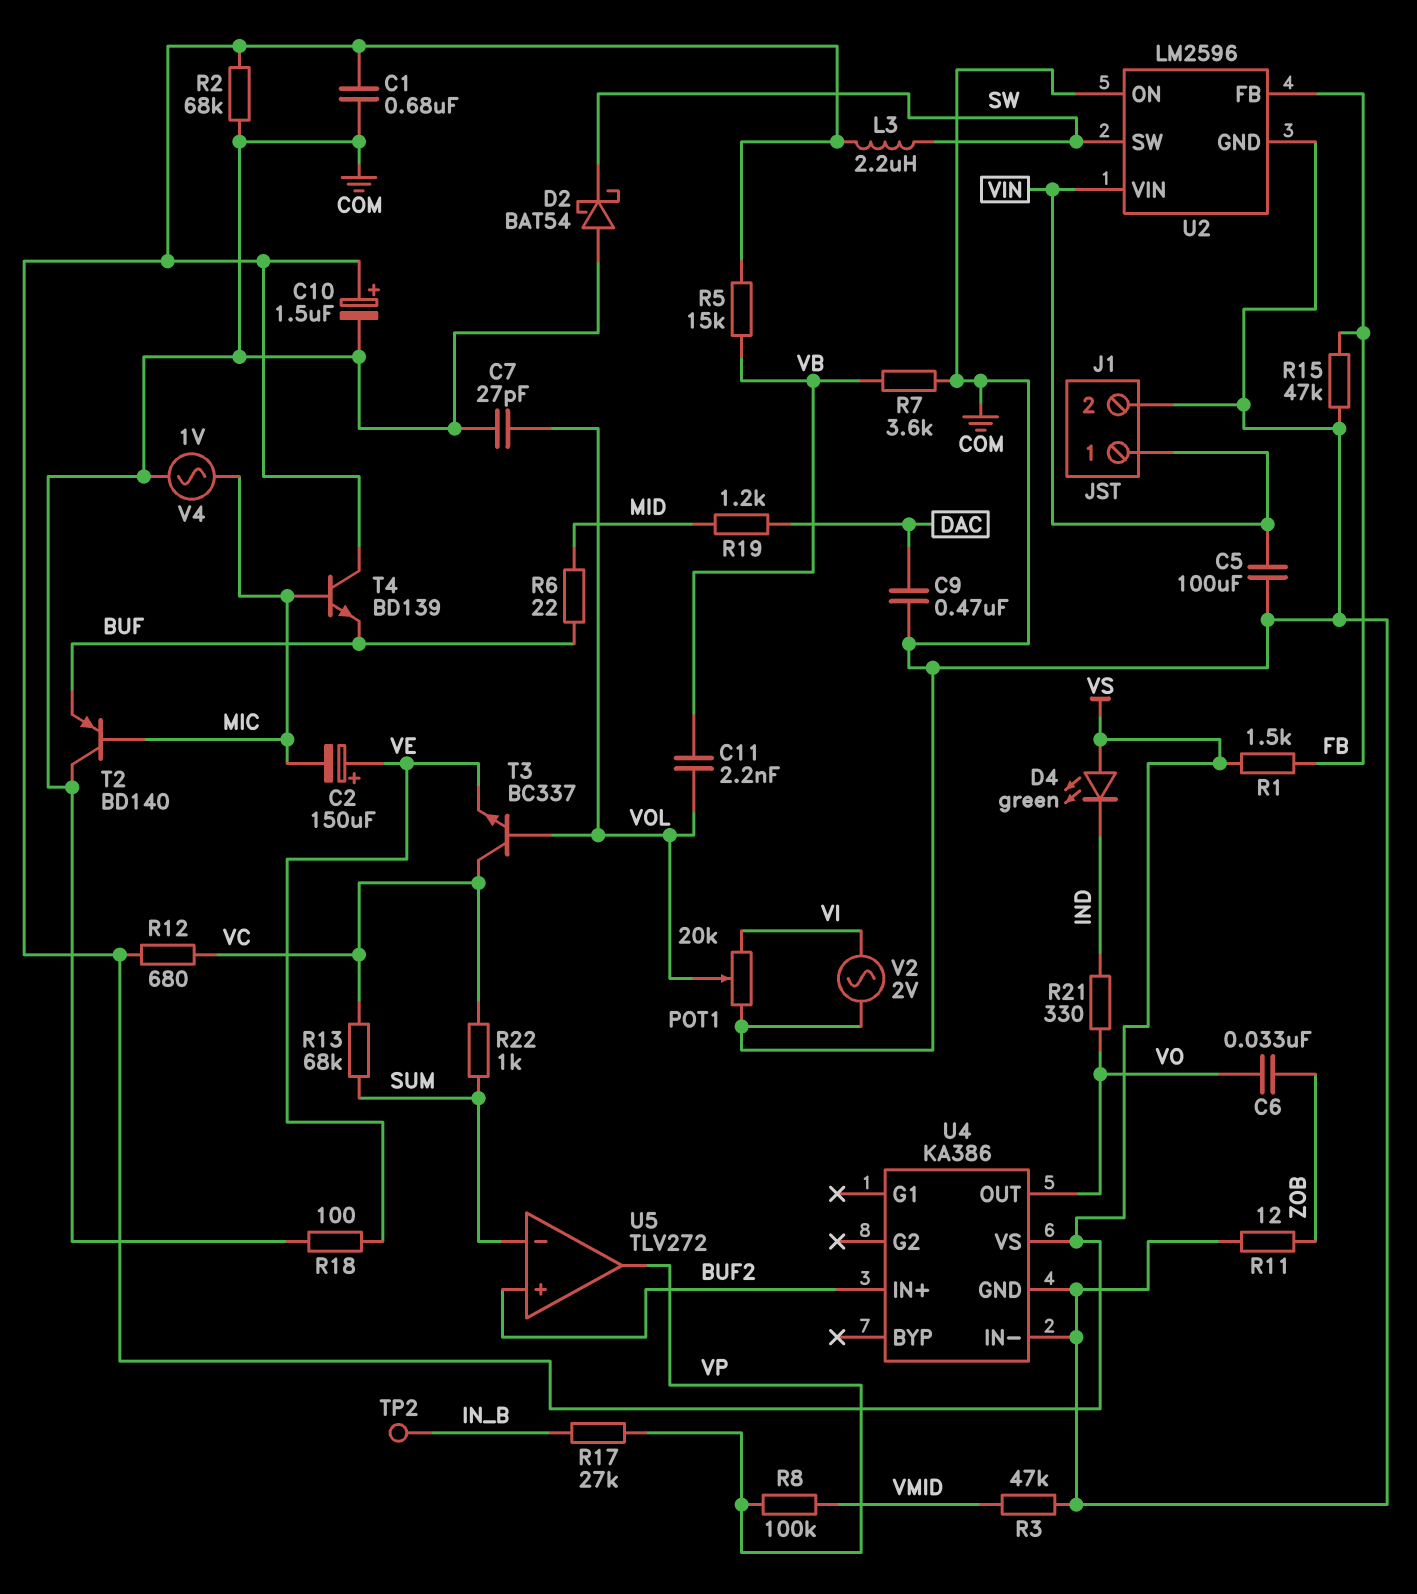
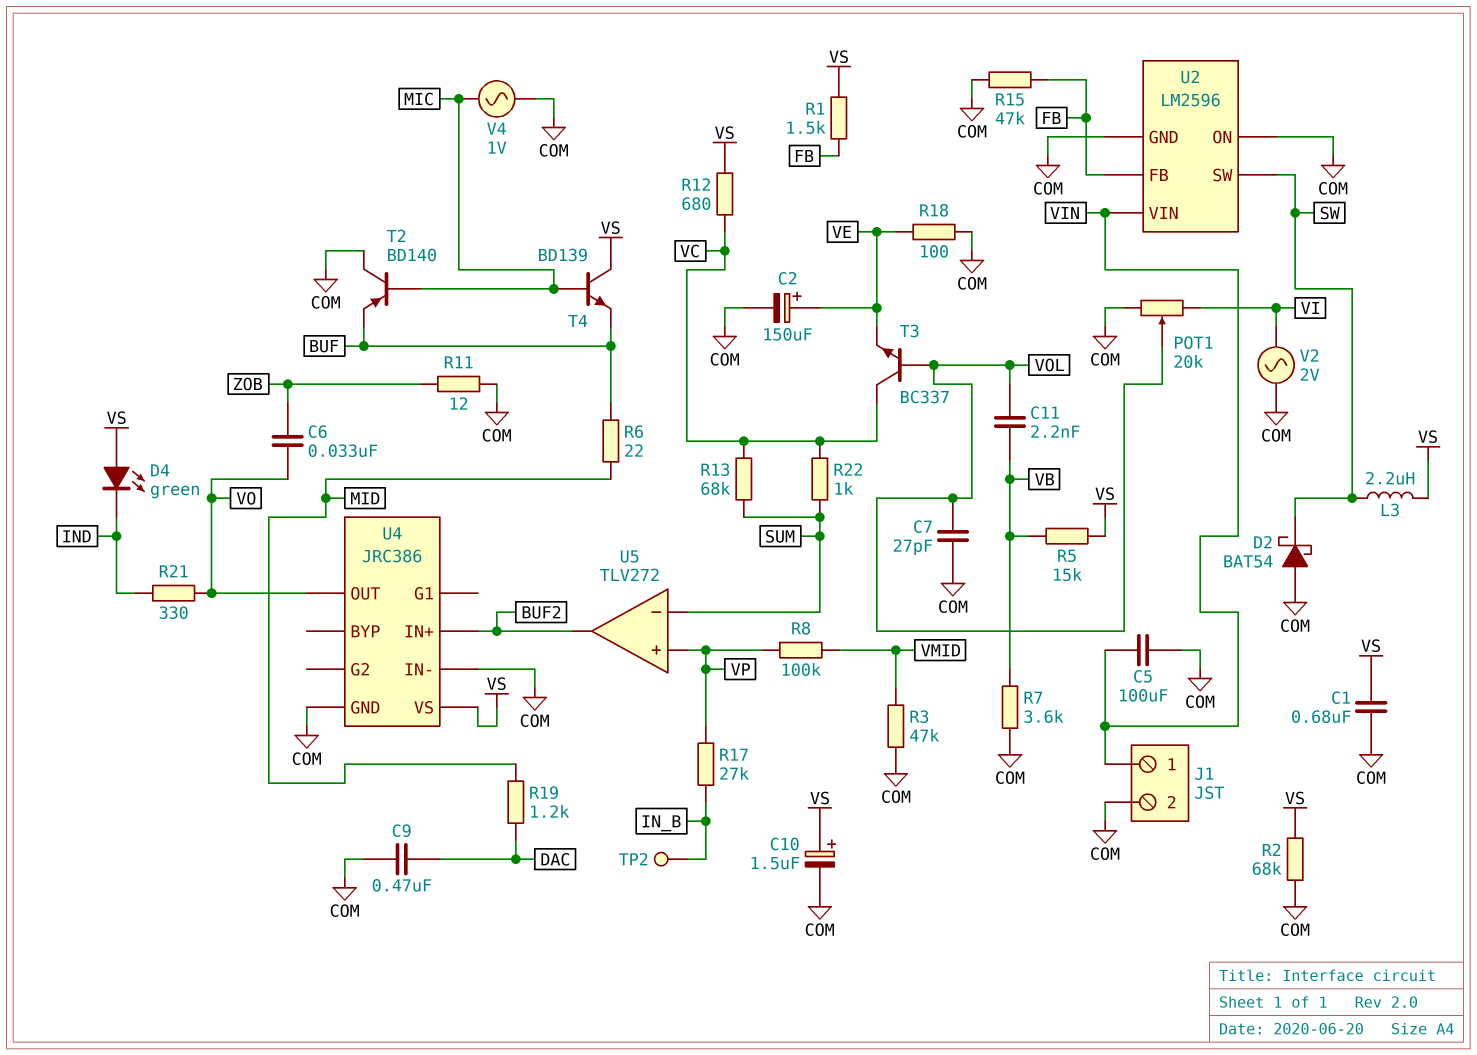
C2: 150uF (plus VE, minus MIC) -> 150uF (plus VE, minus COM)
U4: KA386 -> JRC386
U5 pin in+: BUF2 -> VP
U5 pin out: VP -> BUF2

